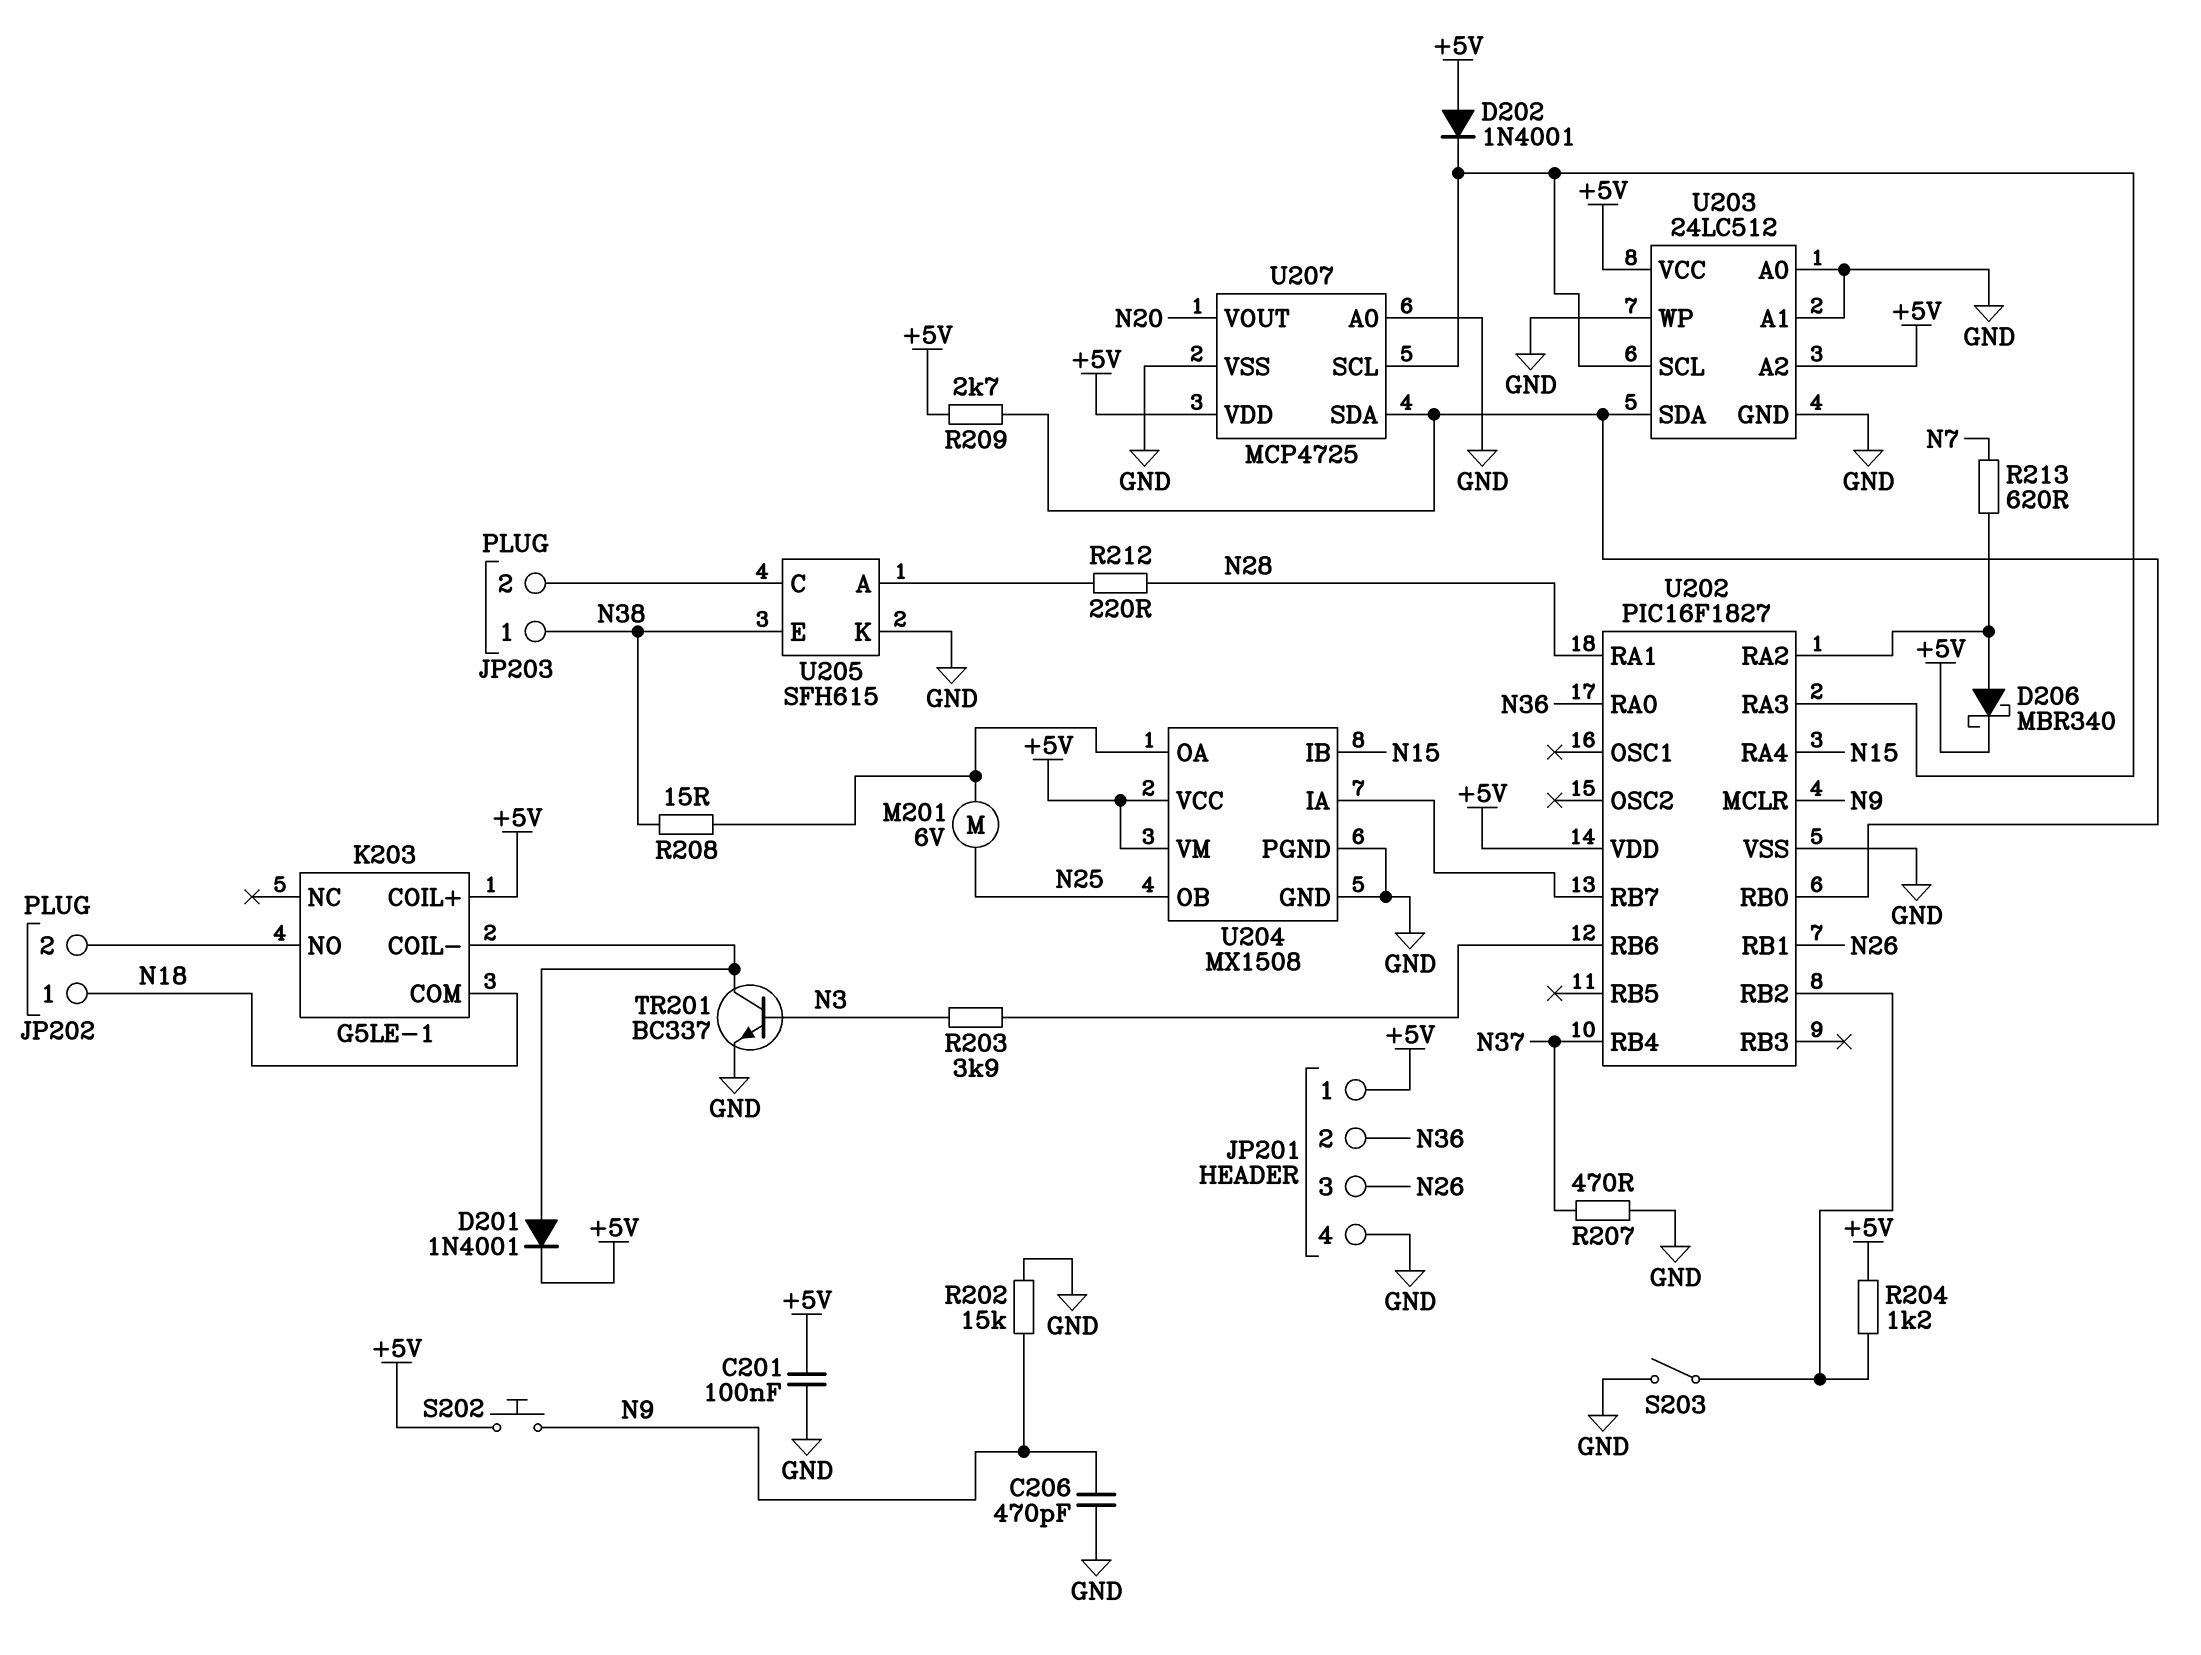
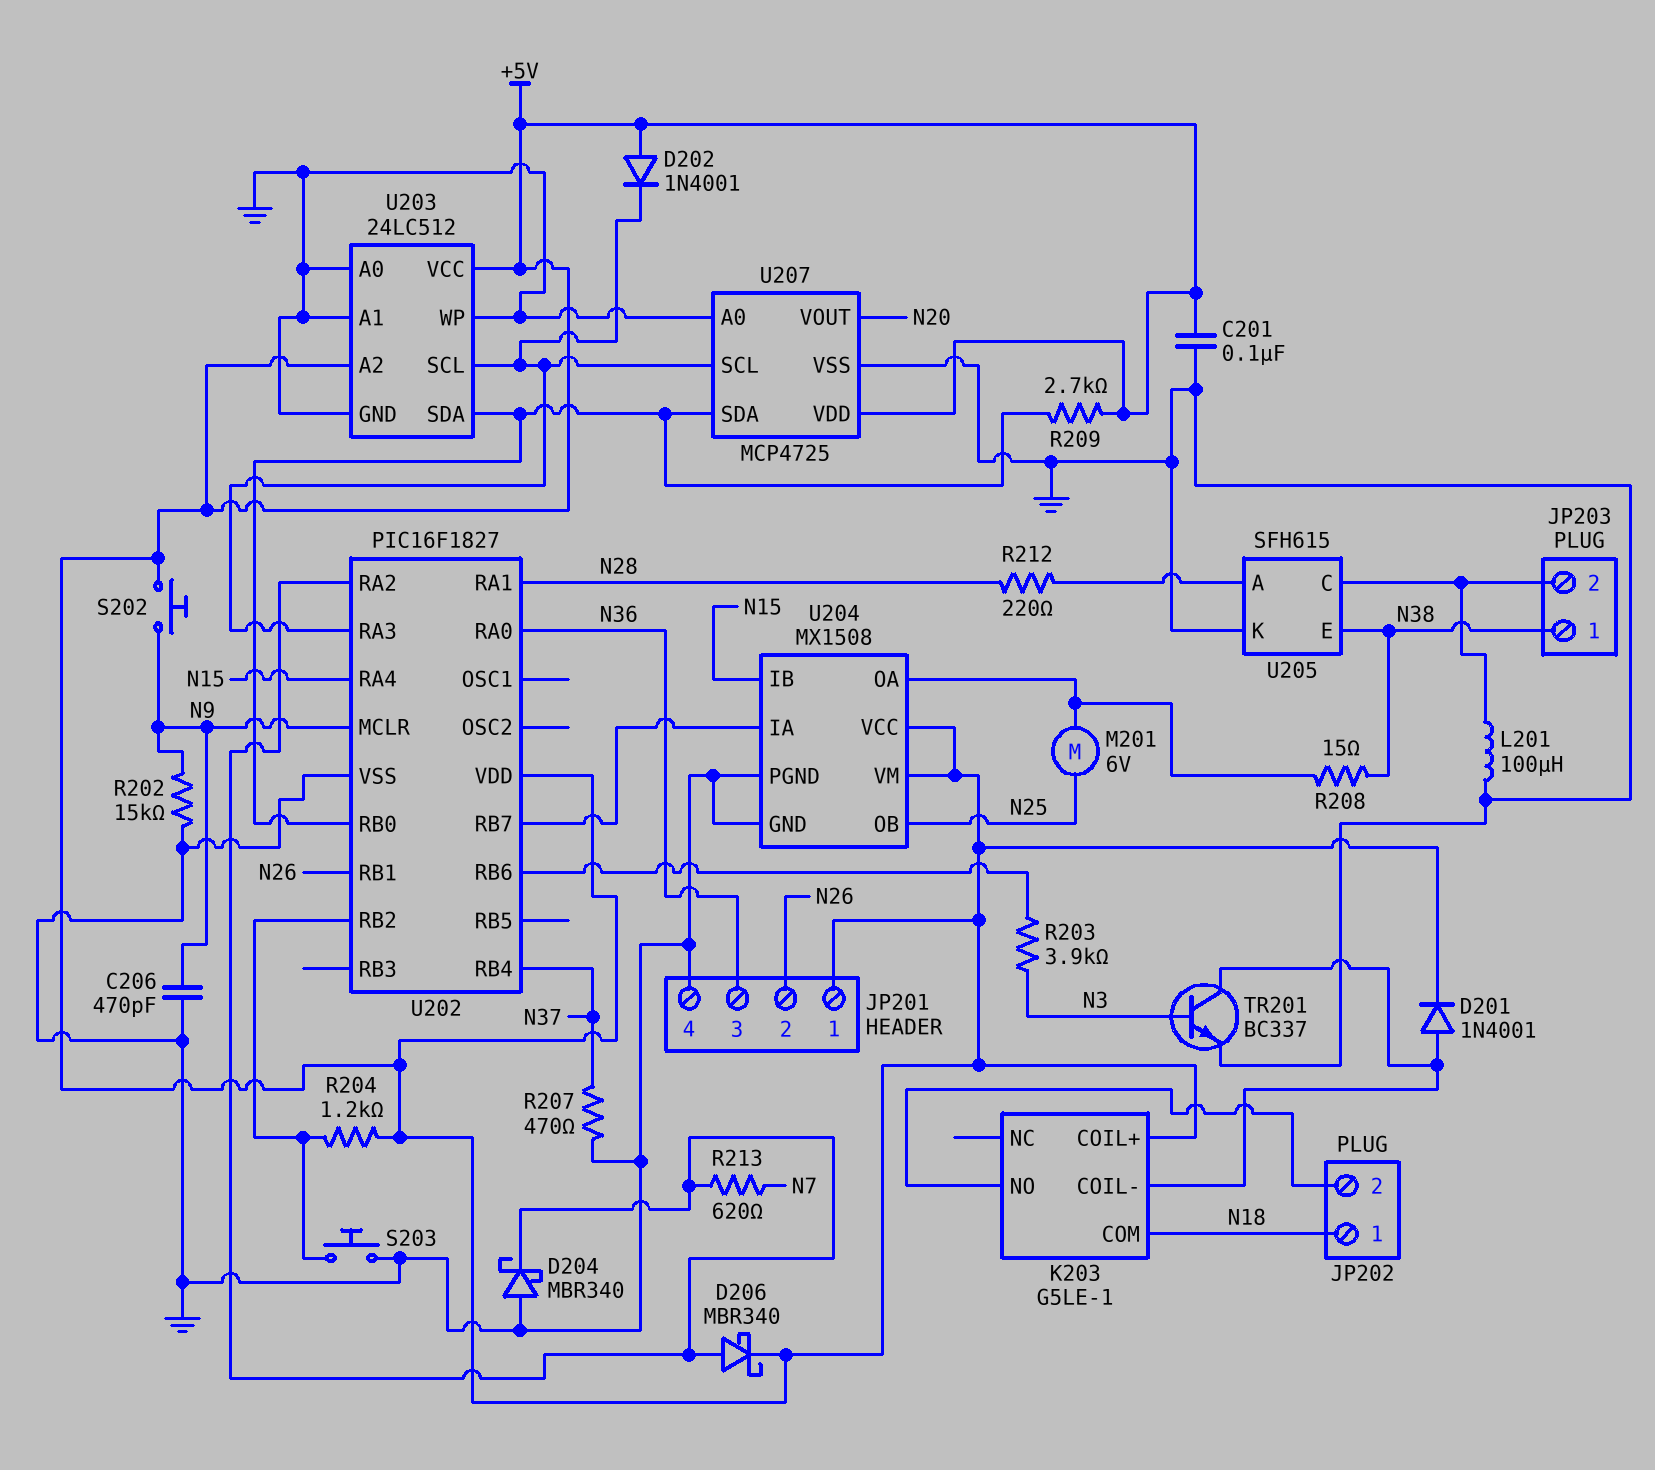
D204: none -> schottky MBR340 (A GND, K U202/RA2)
JP201 pin 2: N36 -> N26
JP201 pin 3: N26 -> N36
L201: none -> 100uH (GND, JP203/2)
S203: switch (GND, U202/RB2) -> button (GND, U202/RB2)

